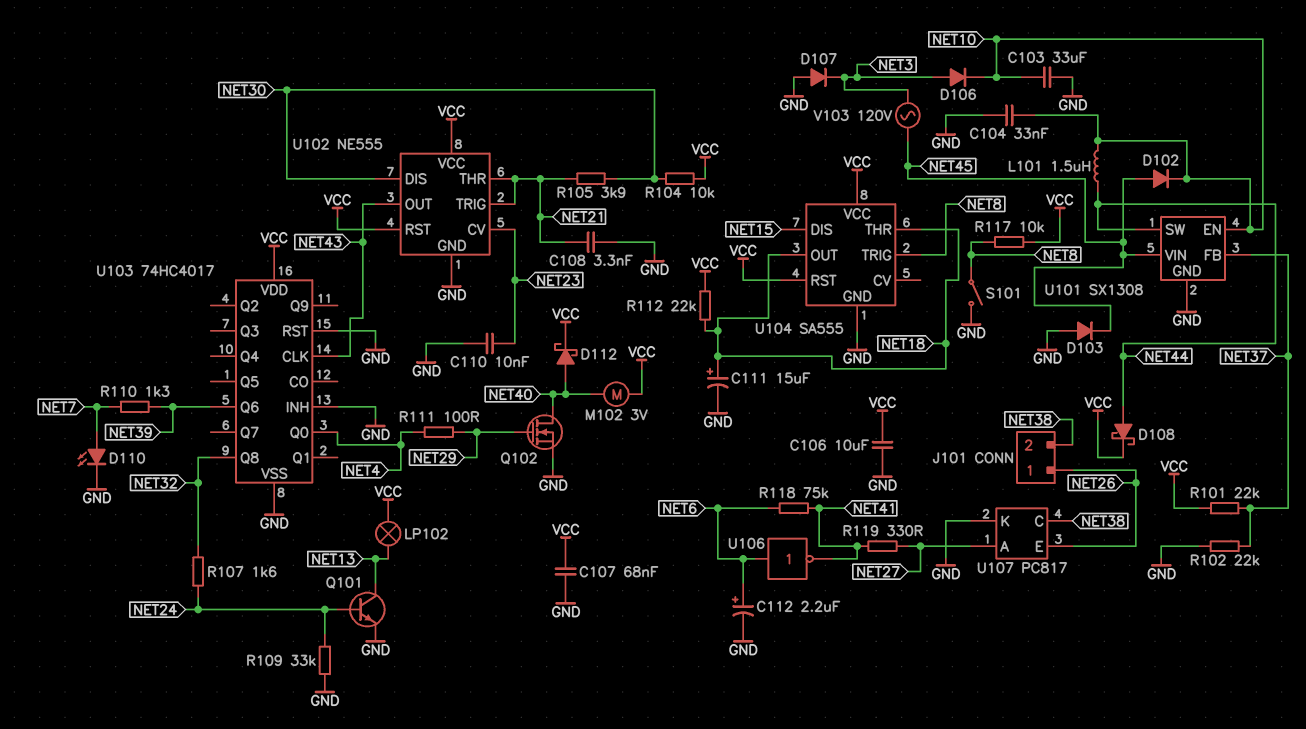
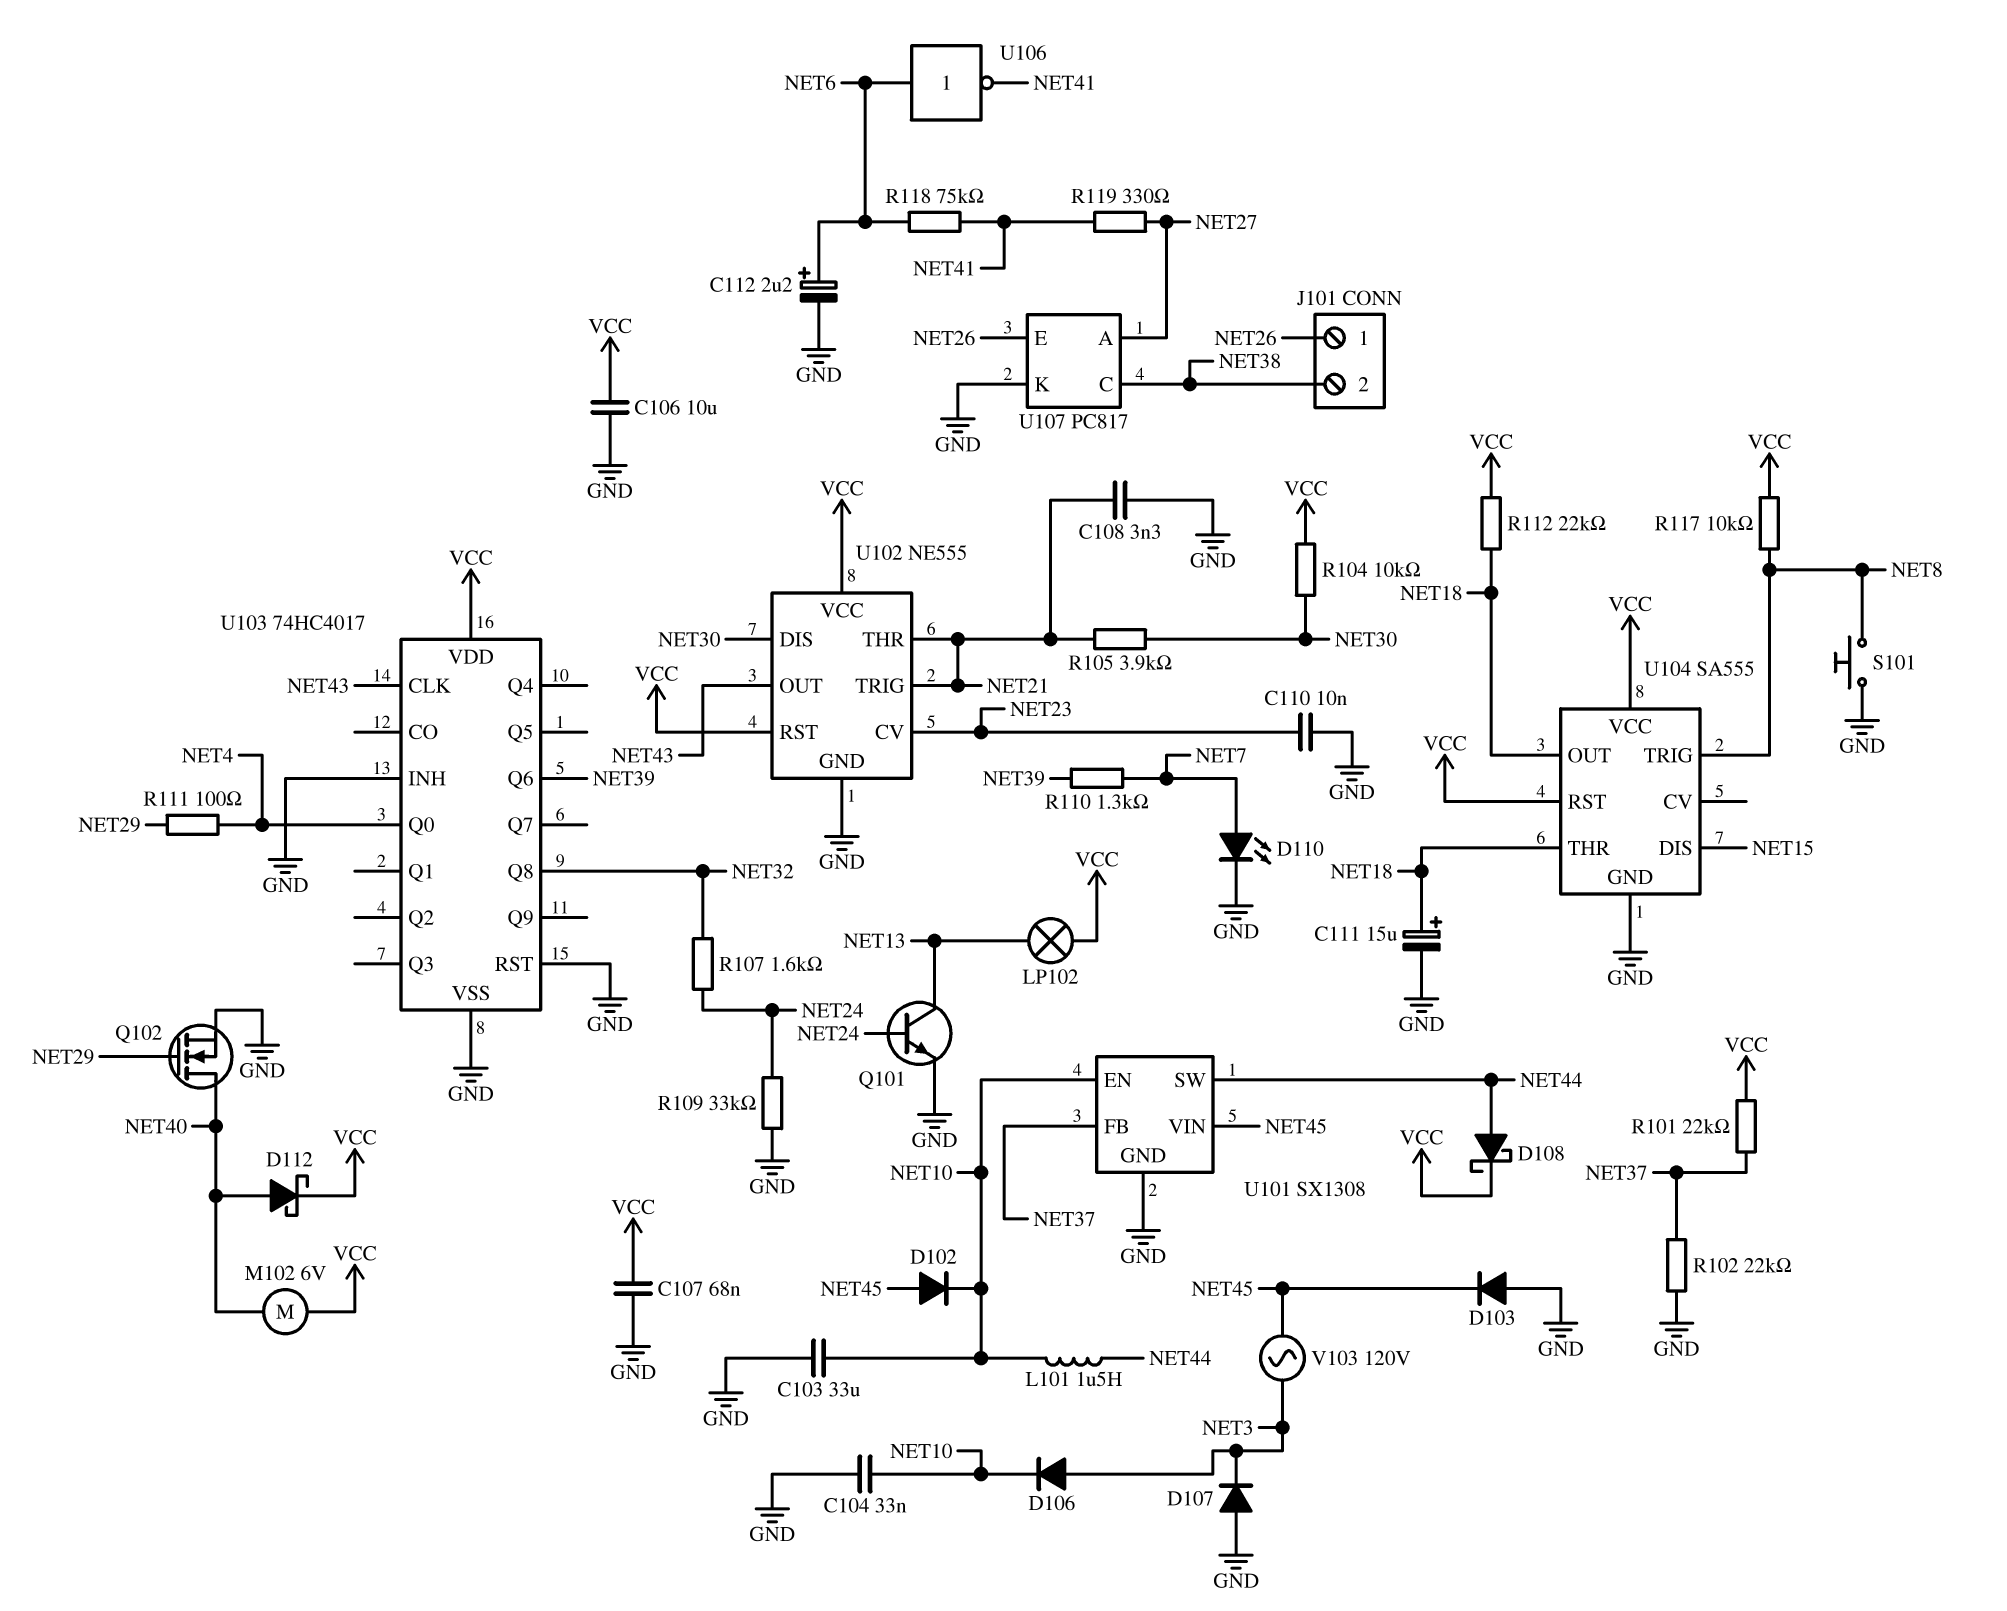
M102: motor 3V (NET40, VCC) -> motor 6V (NET40, VCC)
S101: switch (GND, NET8) -> button (GND, NET8)

